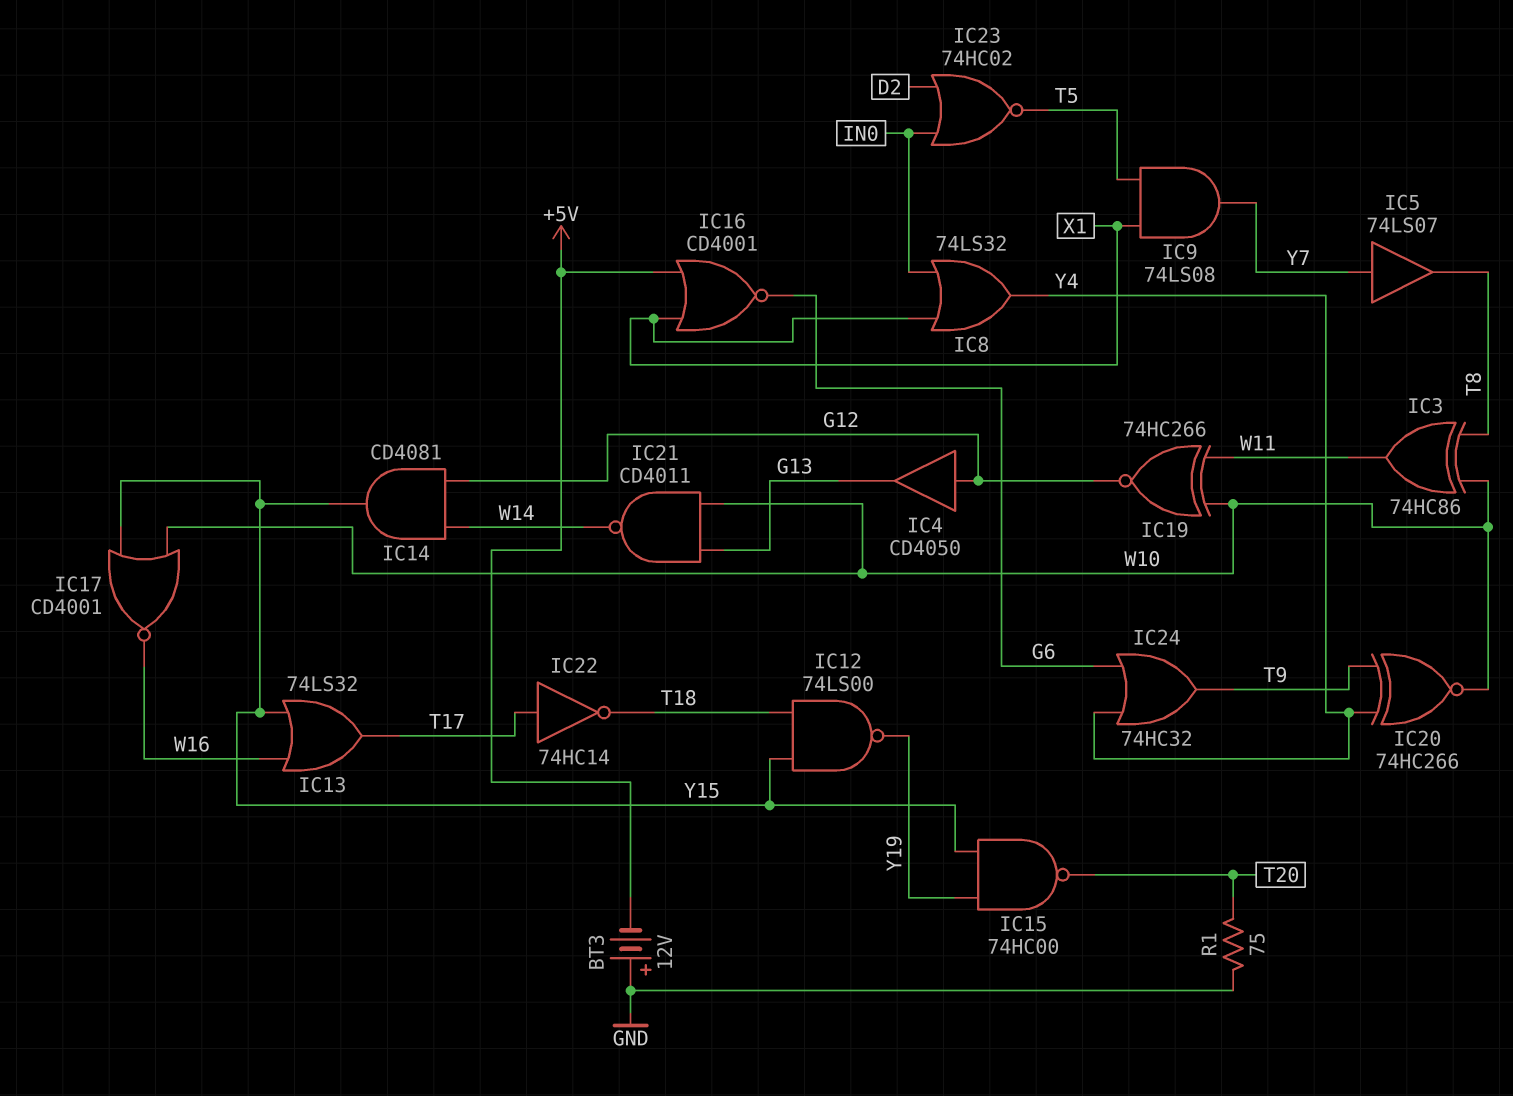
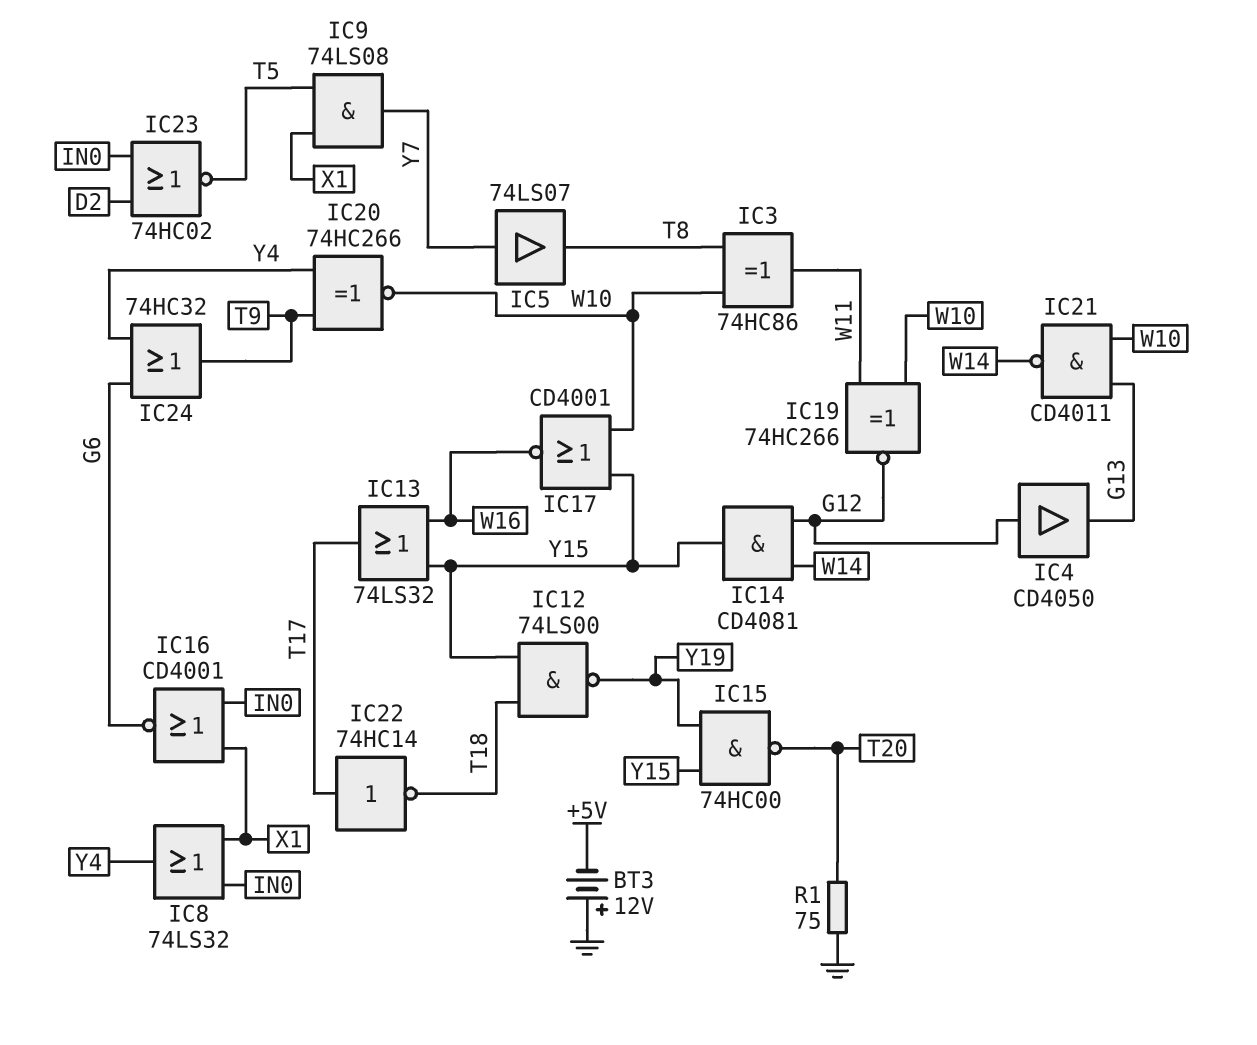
IC16: NOR CD4001 (in +5V, in X1, out G6) -> NOR CD4001 (in IN0, in X1, out G6)

